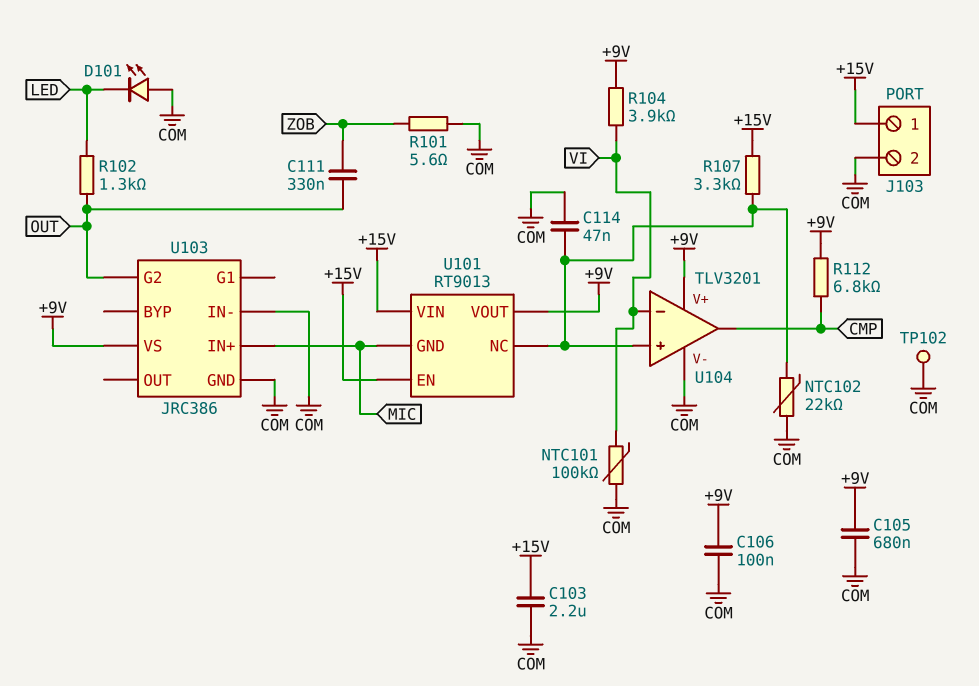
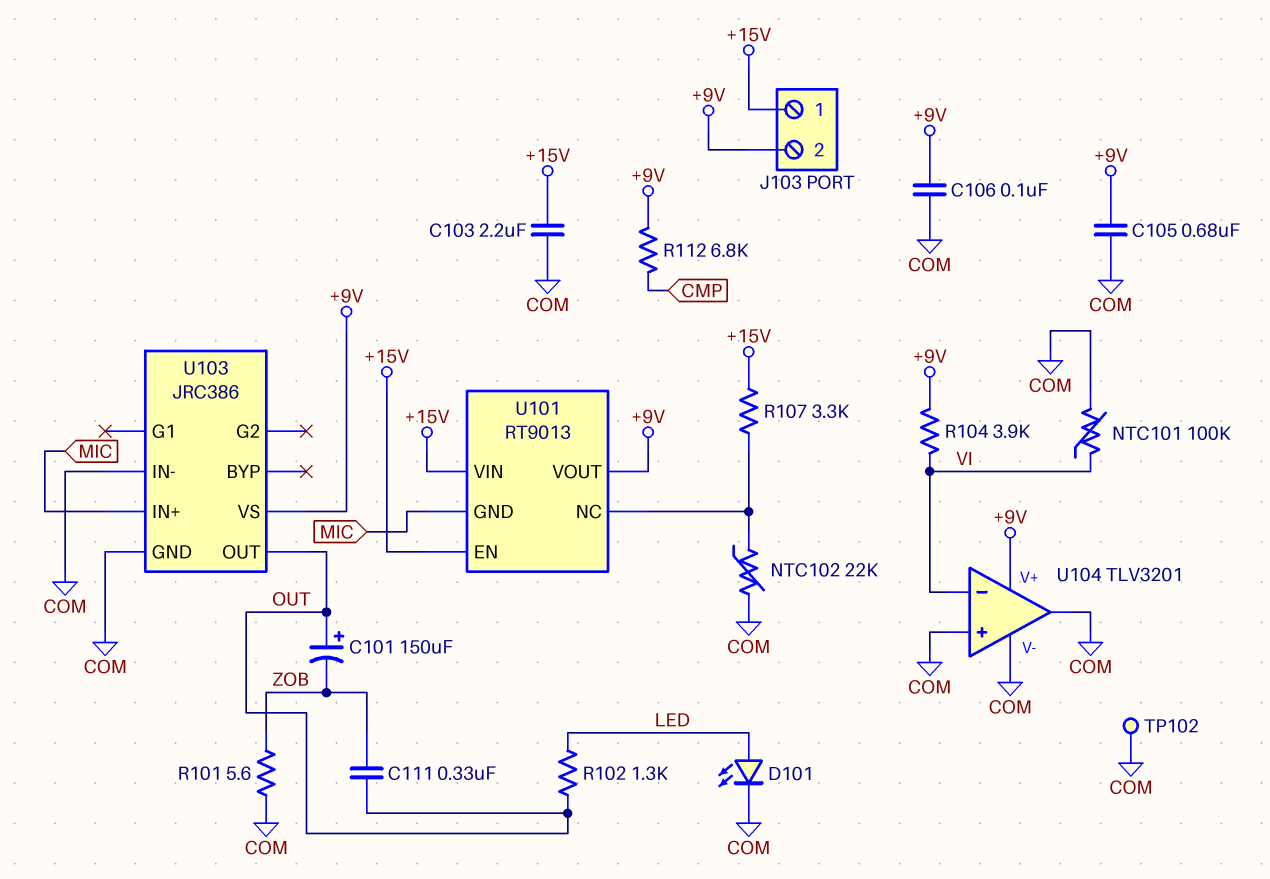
C101: none -> 150uF (plus OUT, minus ZOB)
C114: 47nF (COM, U101/NC) -> none
D101: LED (A COM, K LED) -> LED (A LED, K COM)
J103 pin 2: COM -> +9V
U103 pin G2: OUT -> none
U103 pin OUT: none -> OUT
U104 pin in+: U101/NC -> COM
U104 pin out: CMP -> COM

